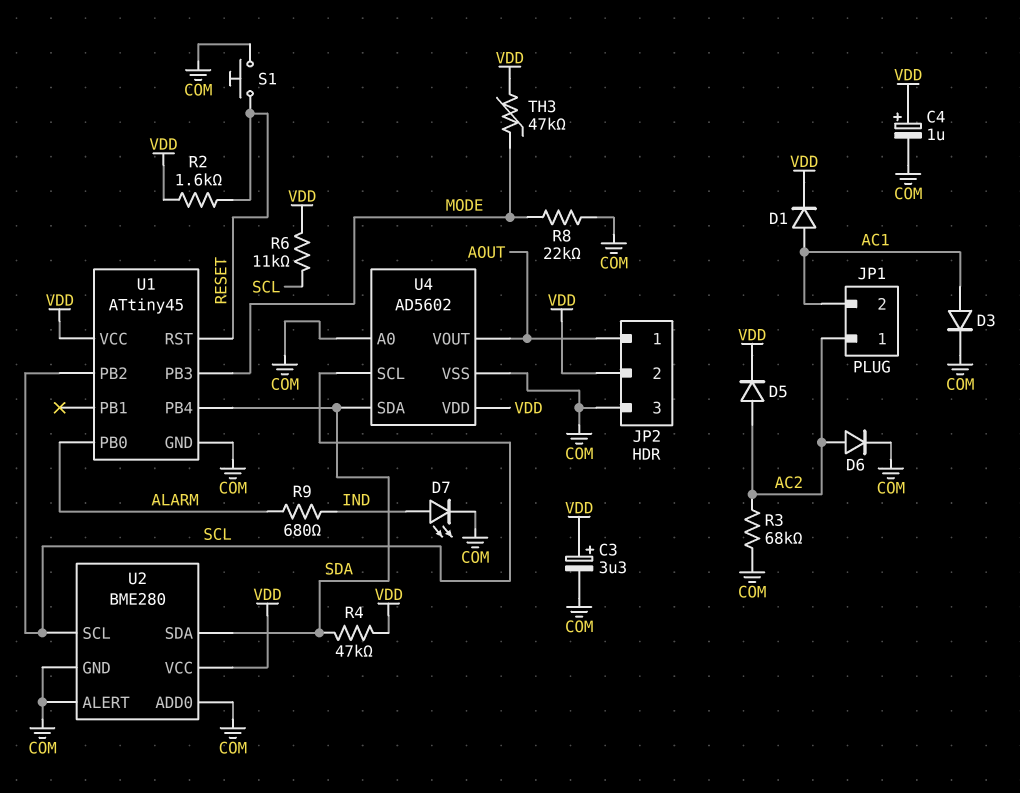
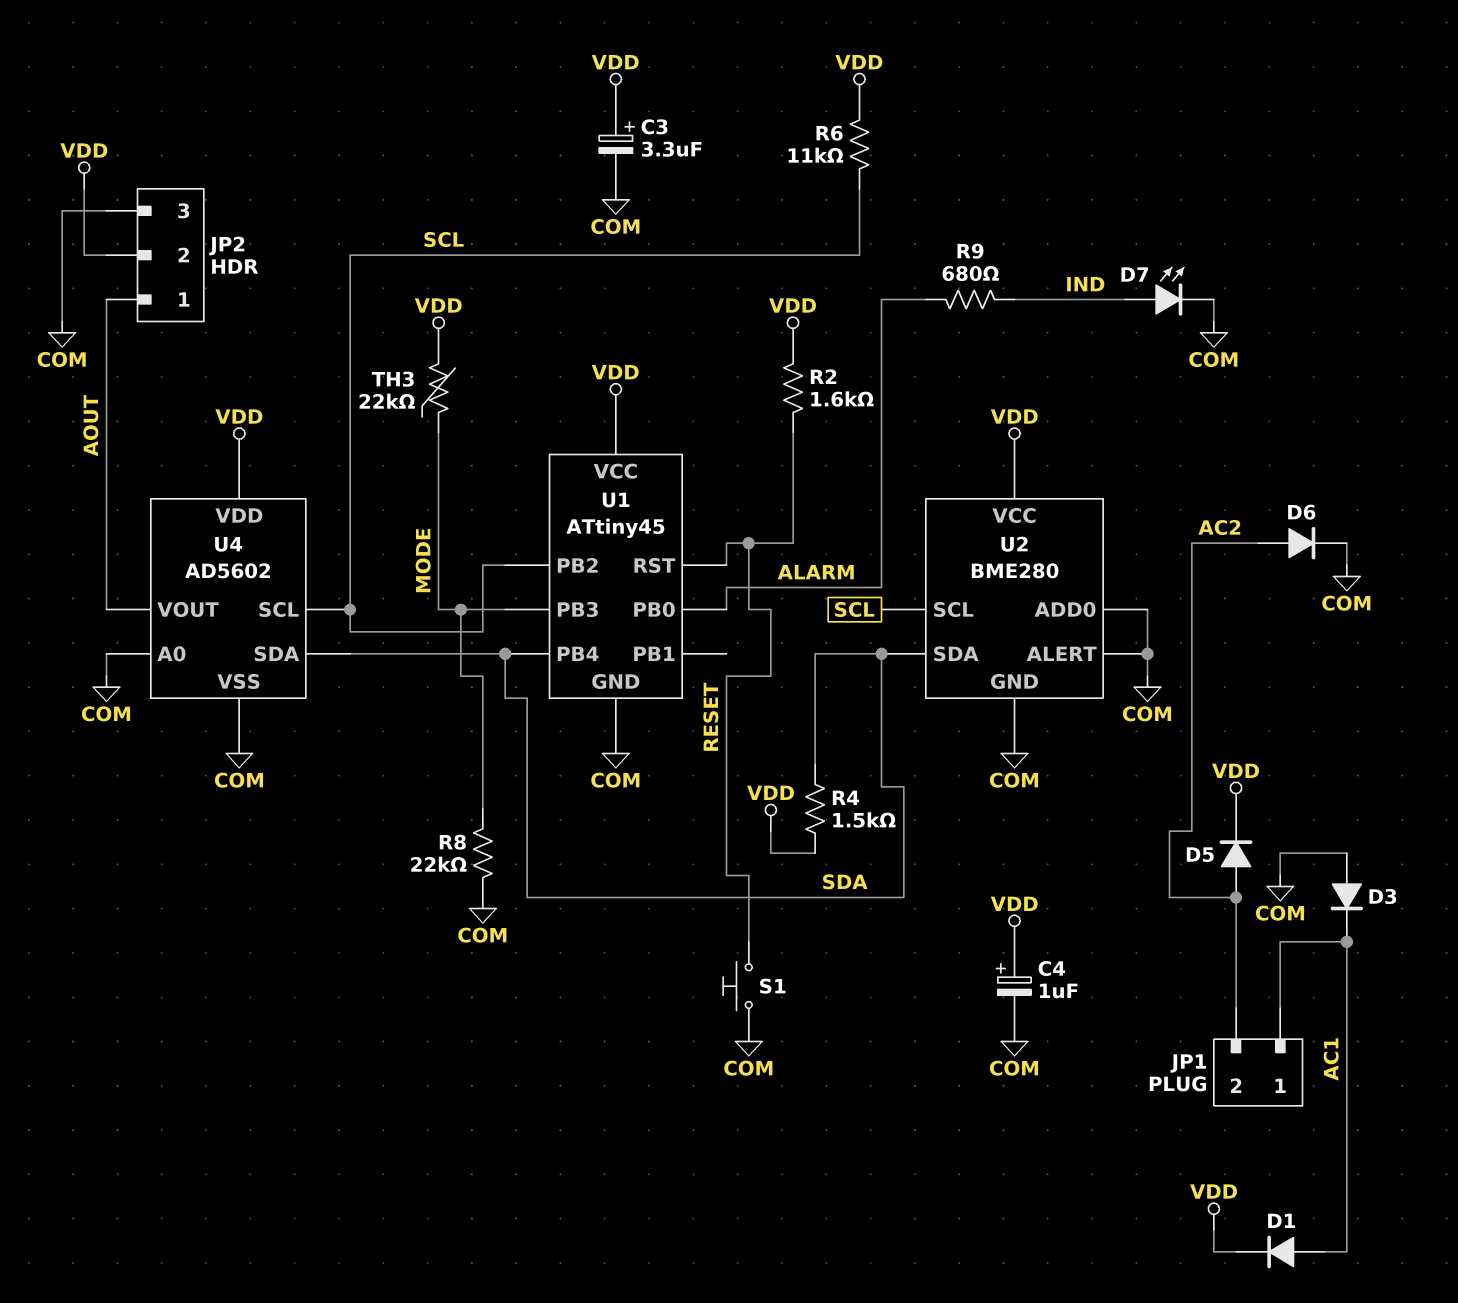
D3: diode (A AC1, K COM) -> diode (A COM, K AC1)
JP1 pin 1: AC2 -> AC1
JP1 pin 2: AC1 -> AC2
R3: 68k (AC2, COM) -> none
R4: 47k (SDA, VDD) -> 1.5k (SDA, VDD)
TH3: 47k (MODE, VDD) -> 22k (MODE, VDD)

